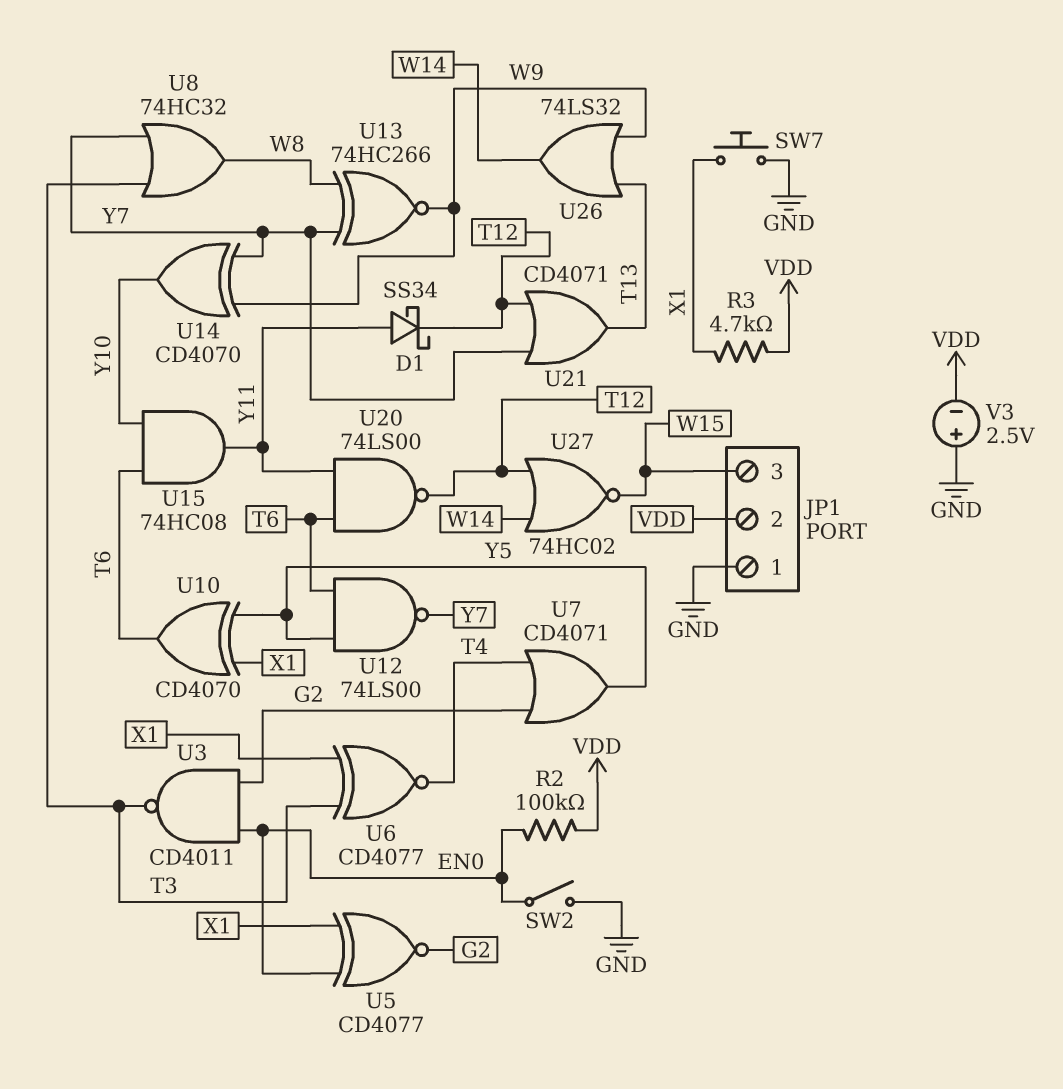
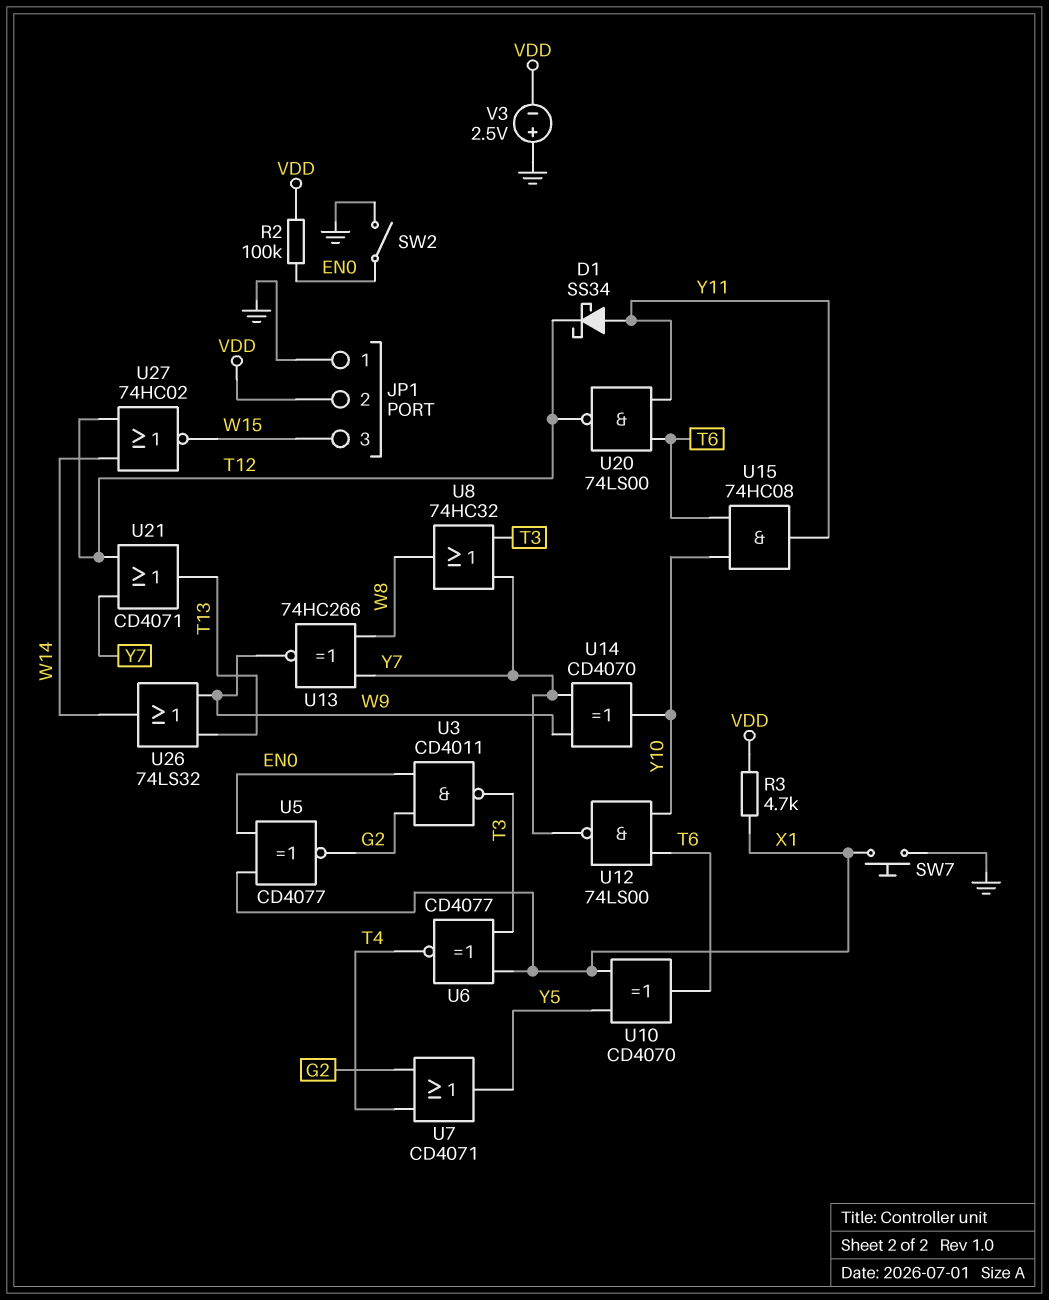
U12: NAND 74LS00 (in T6, in Y5, out Y7) -> NAND 74LS00 (in T6, in Y10, out Y7)

